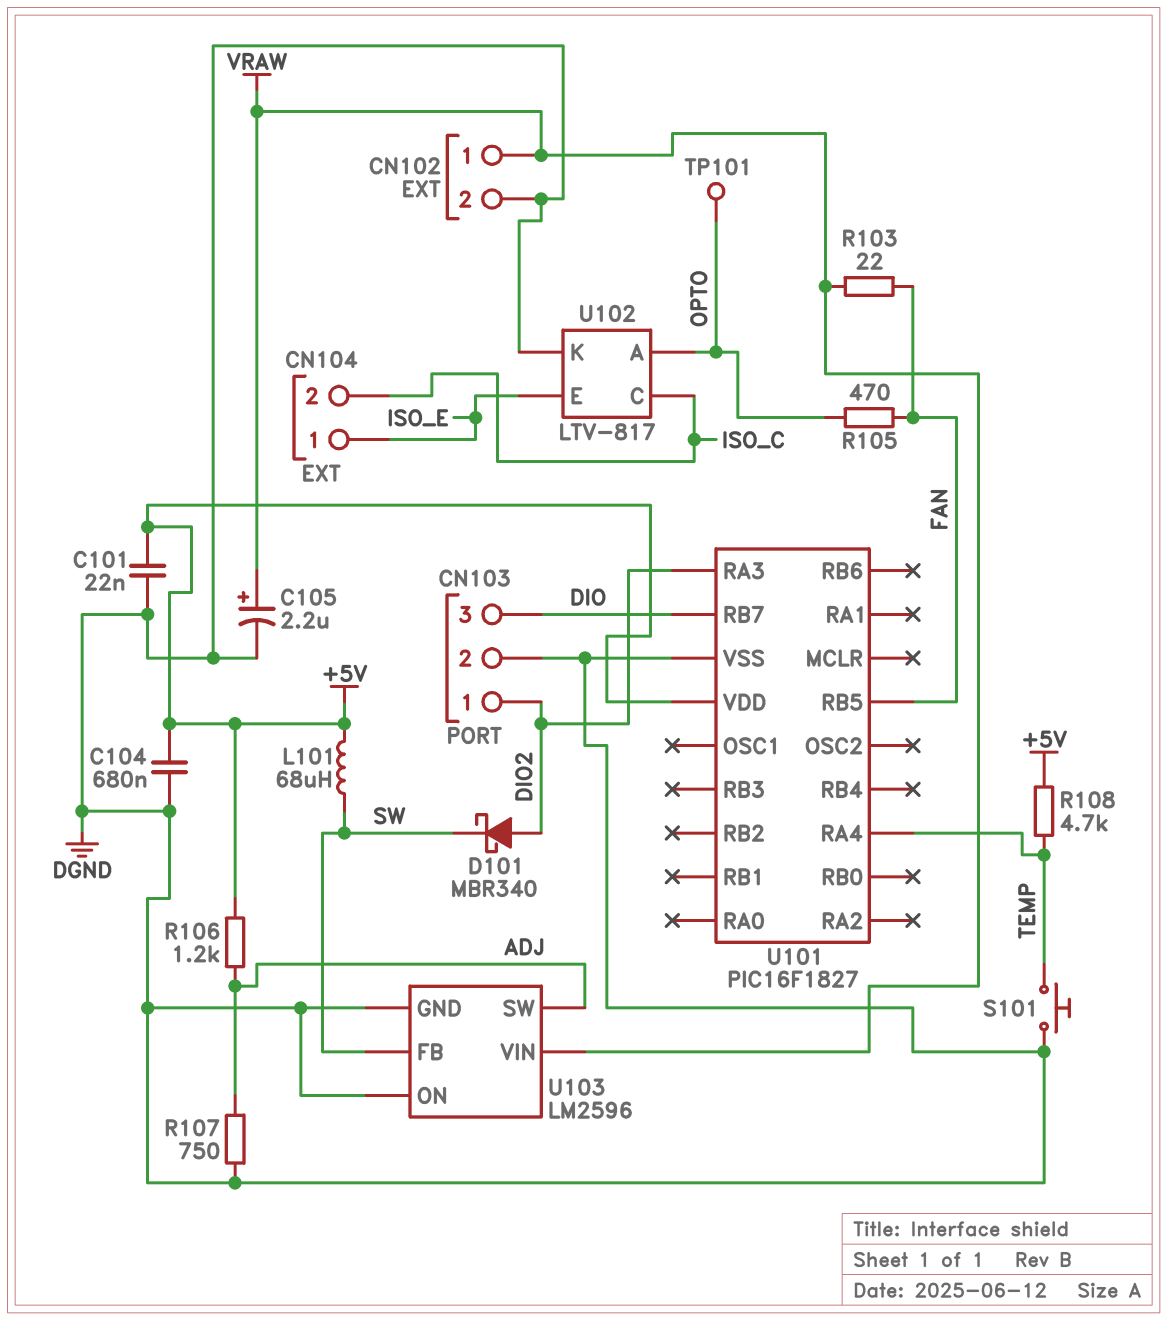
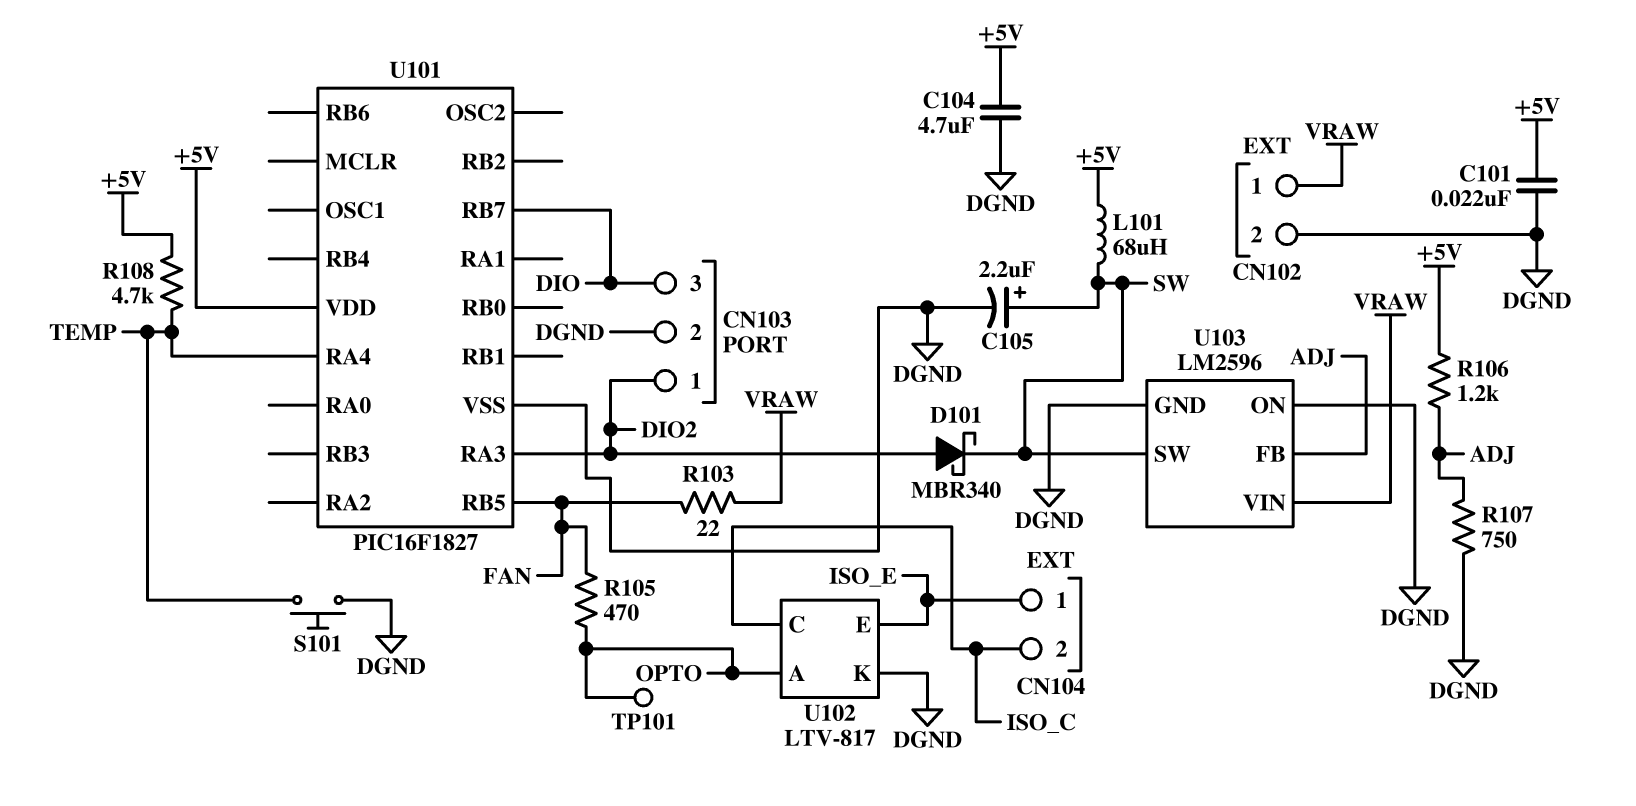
C104: 680nF (+5V, DGND) -> 4.7uF (+5V, DGND)
C105: 2.2uF (plus VRAW, minus DGND) -> 2.2uF (plus SW, minus DGND)
U103 pin FB: SW -> ADJ
U103 pin SW: ADJ -> SW

